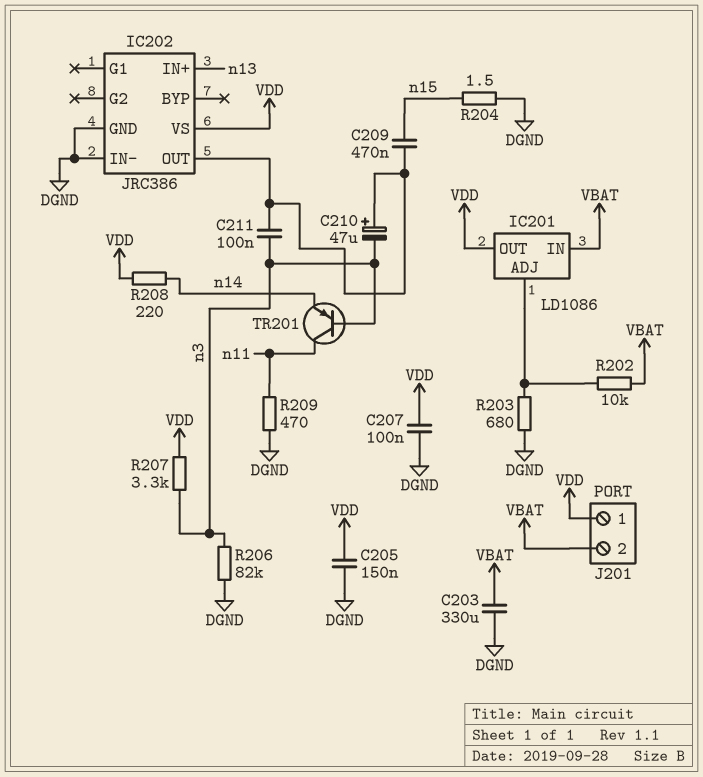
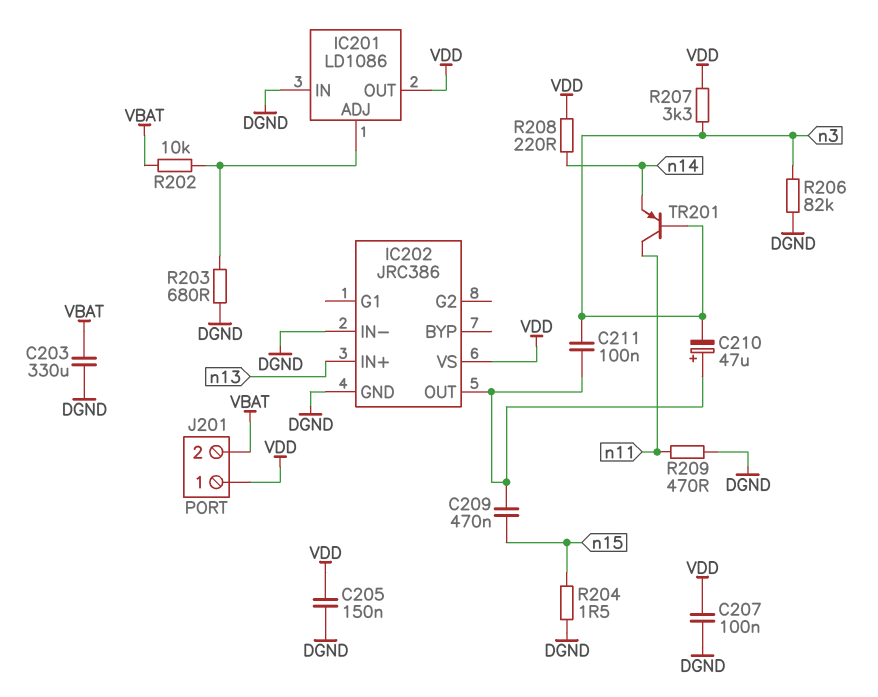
IC201 pin IN: VBAT -> DGND

